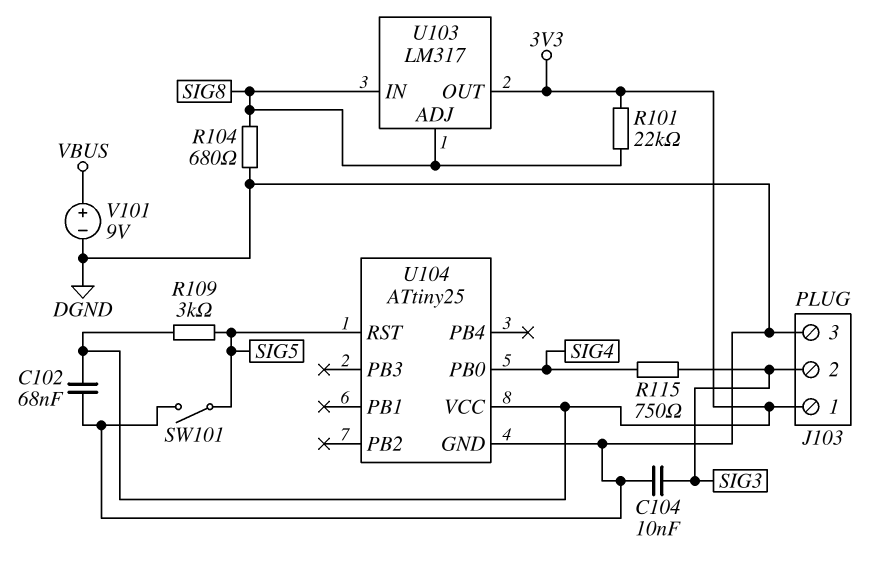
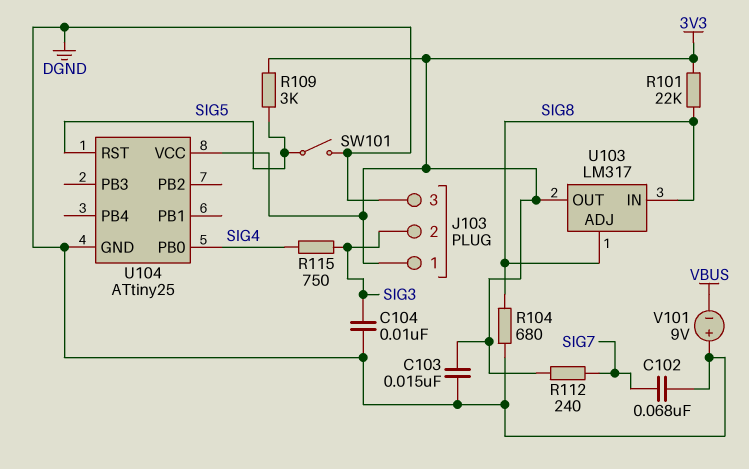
C102: 68nF (3V3, DGND) -> 68nF (DGND, SIG7)
C103: none -> 15nF (3V3, DGND)
R112: none -> 240 (3V3, SIG7)
V101: 9V (plus VBUS, minus DGND) -> 9V (plus DGND, minus VBUS)

